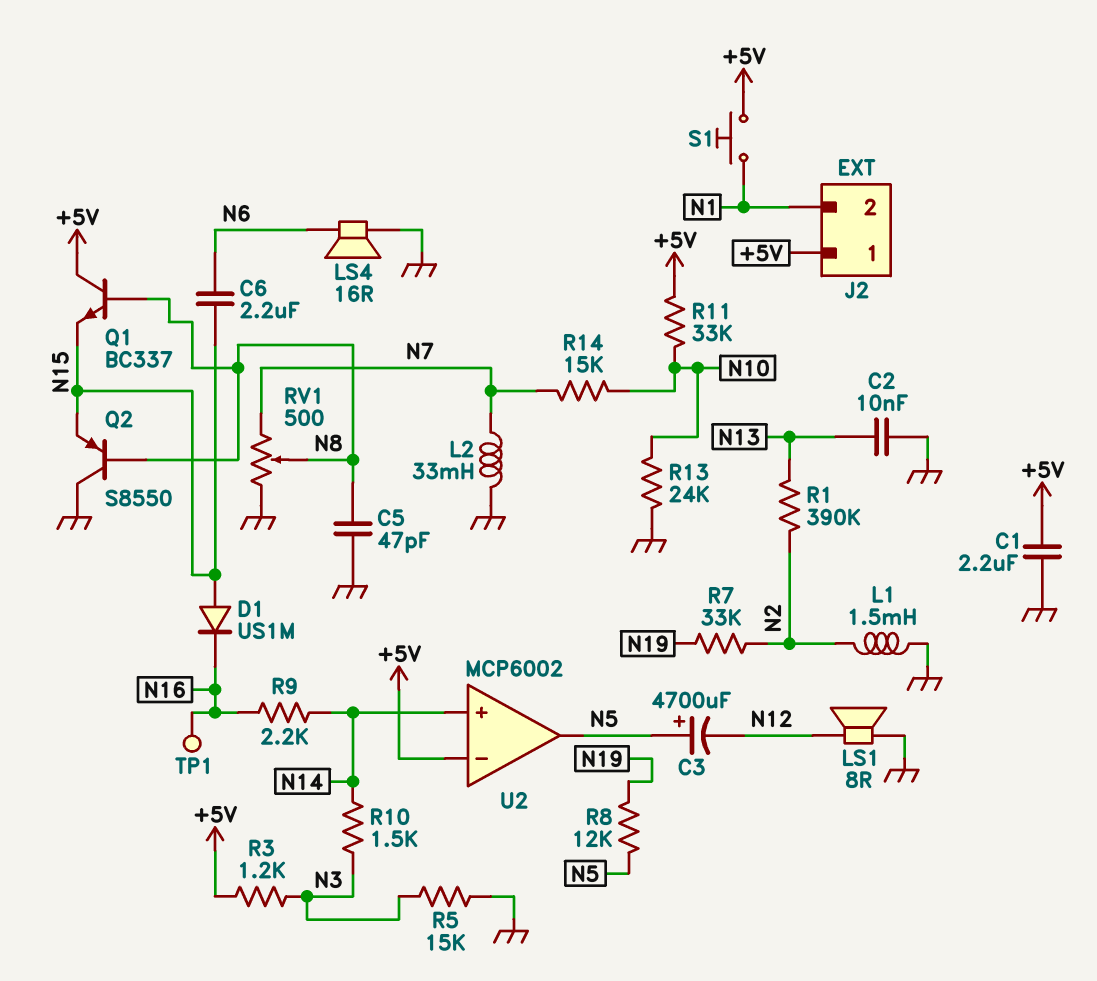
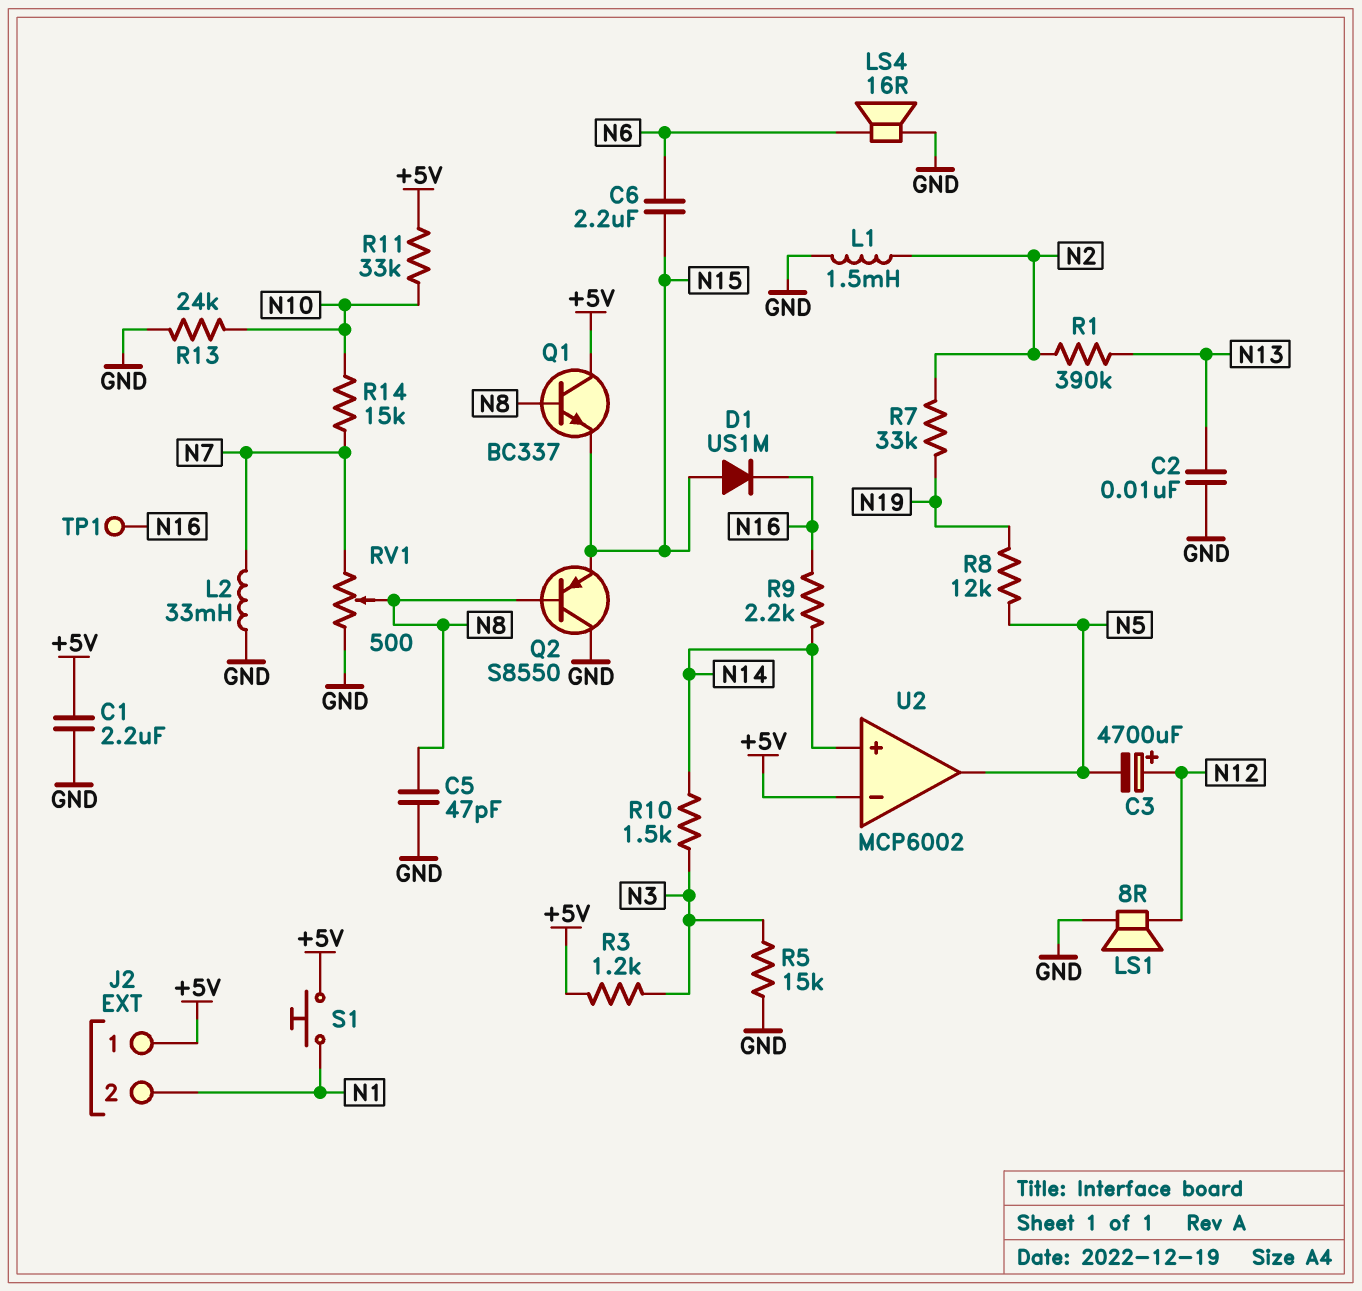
C3: 4700uF (plus N5, minus N12) -> 4700uF (plus N12, minus N5)

